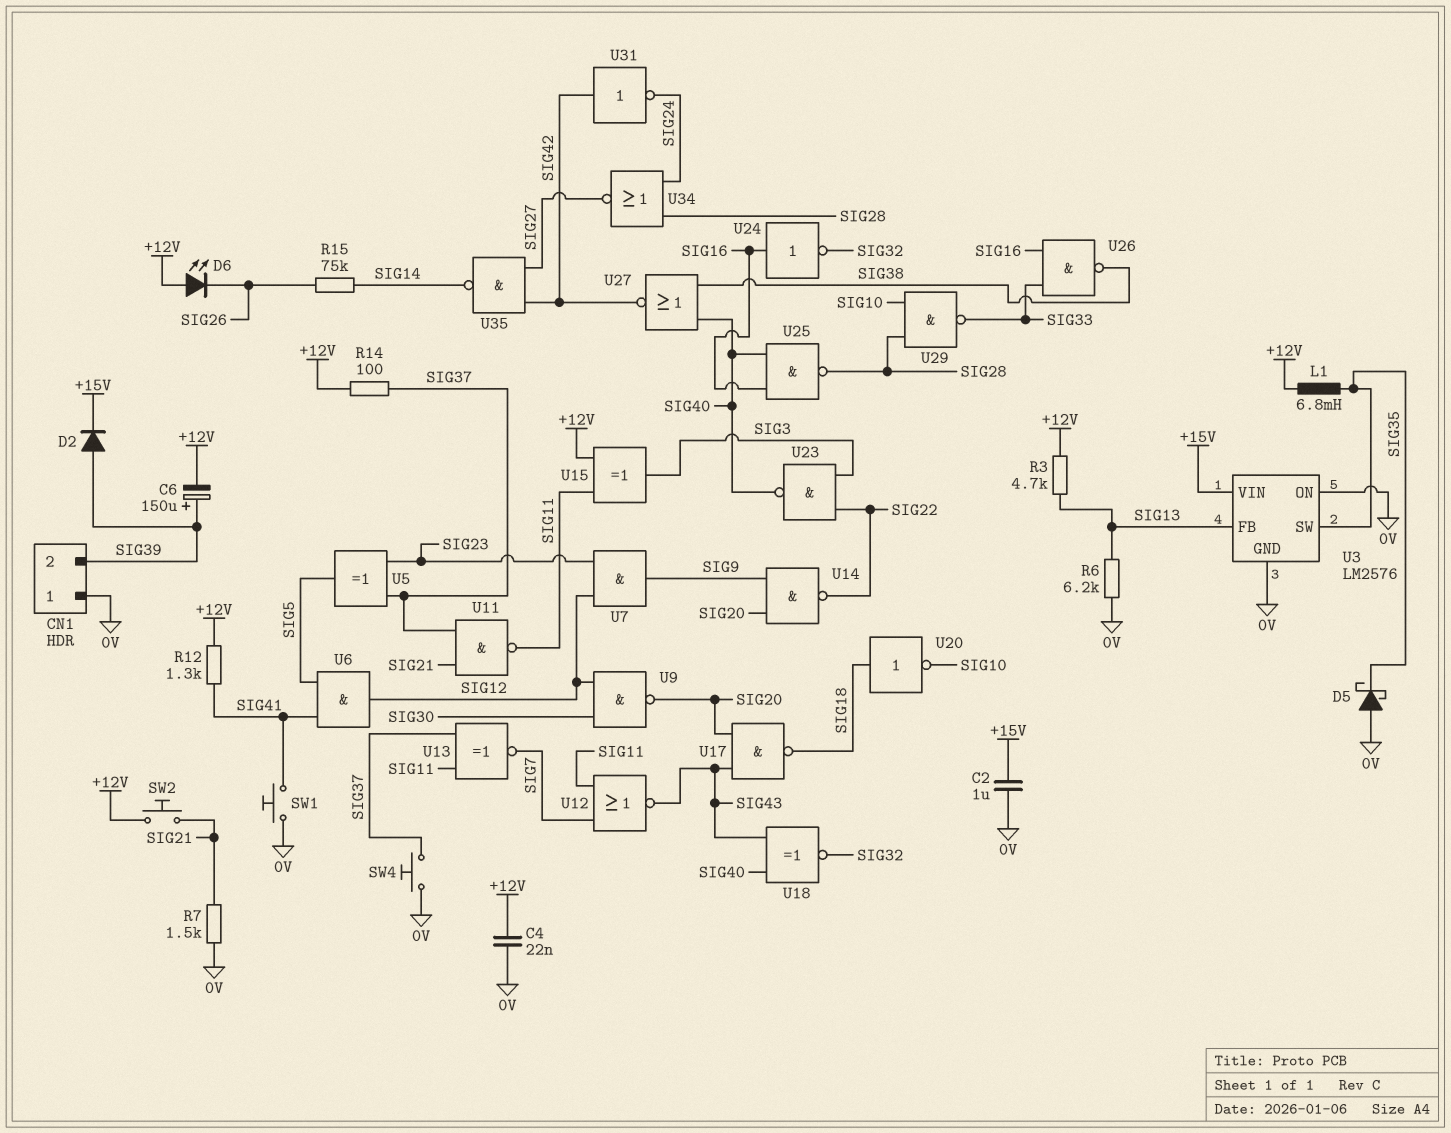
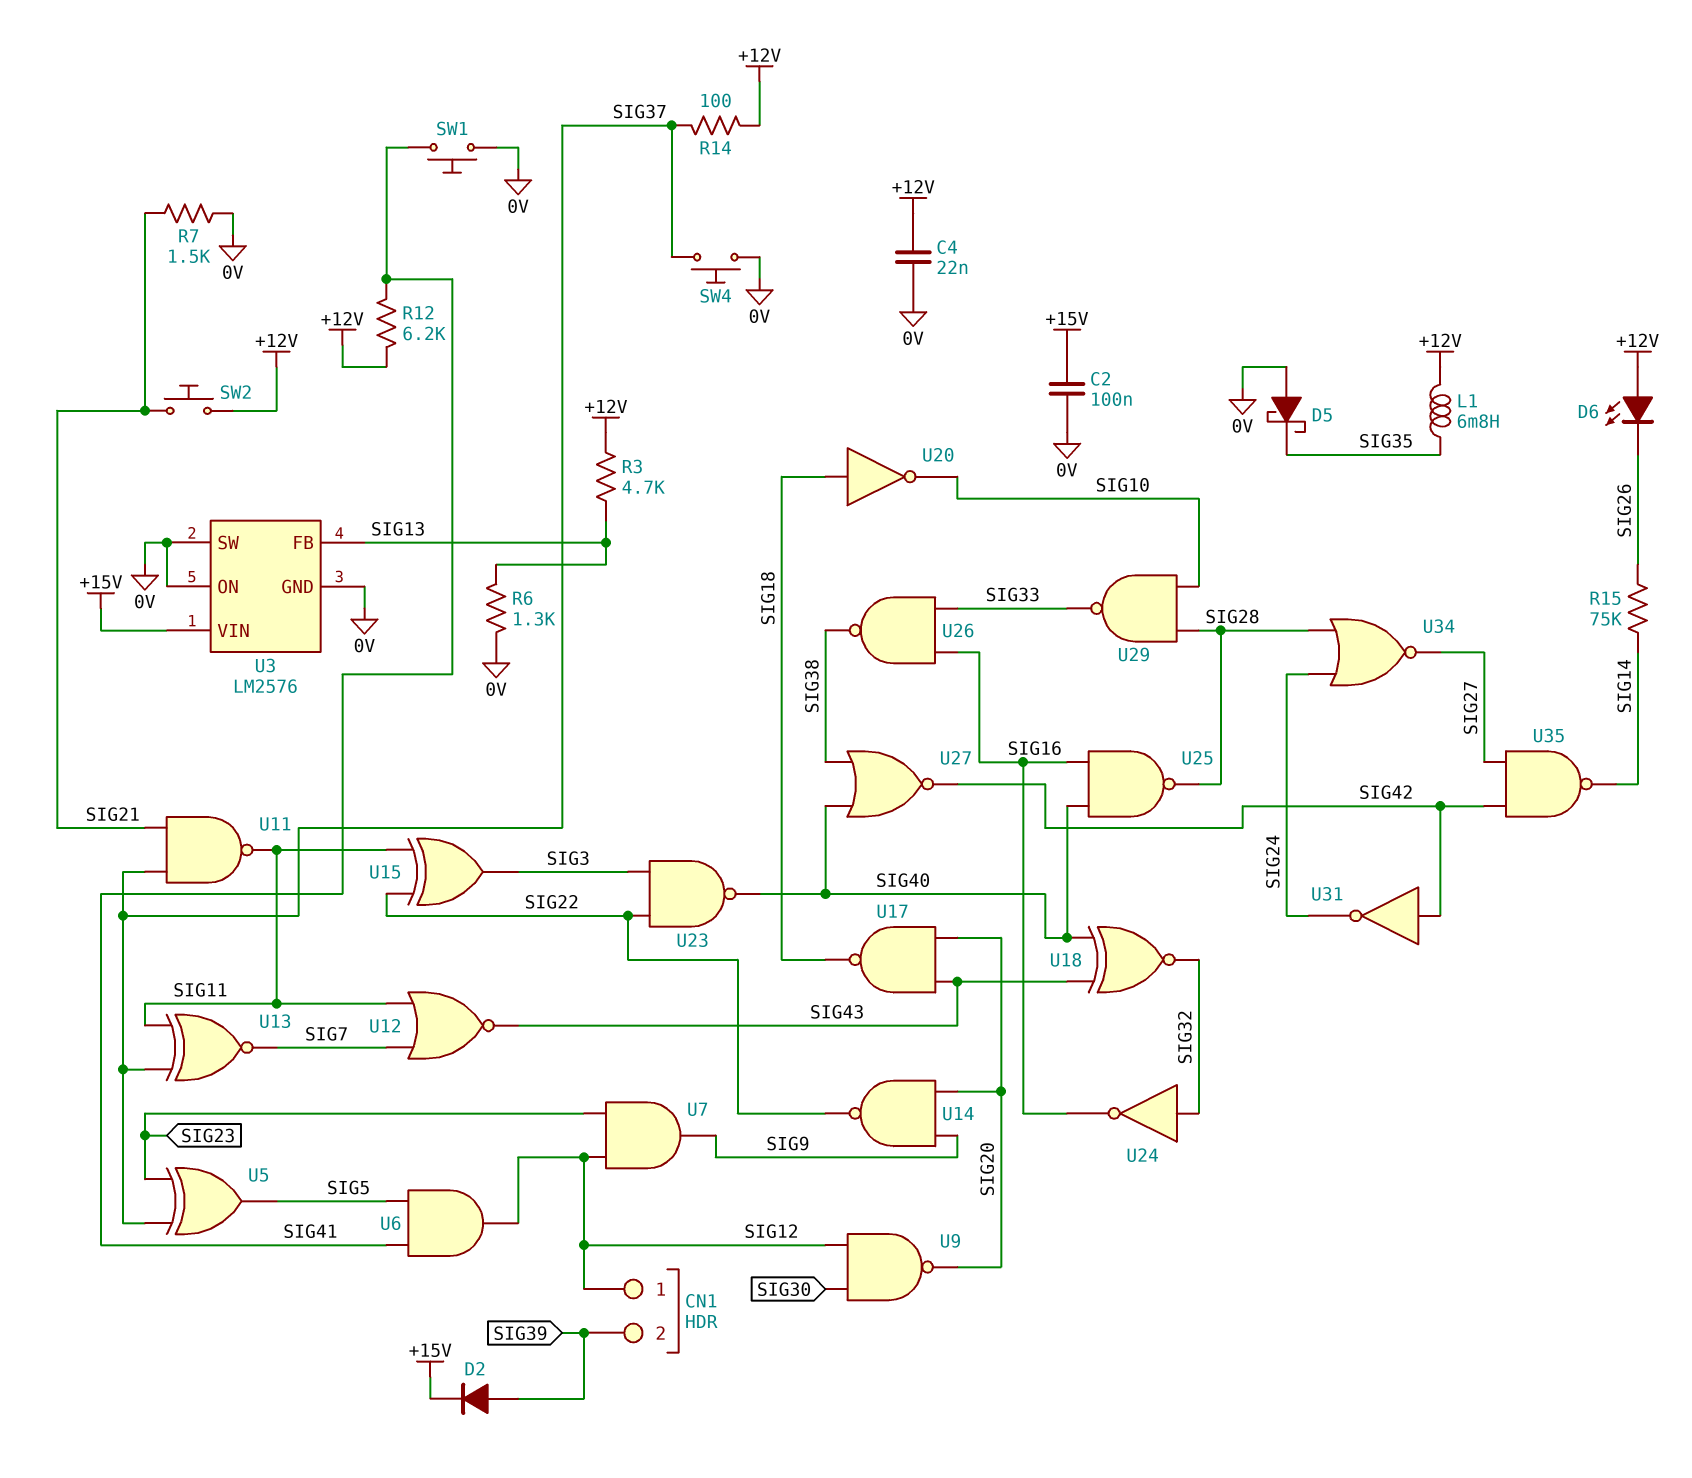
C2: 1uF (+15V, 0V) -> 100nF (+15V, 0V)
C6: 150uF (plus SIG39, minus +12V) -> none
CN1 pin 1: 0V -> SIG12
R6: 6.2k (0V, SIG13) -> 1.3k (0V, SIG13)
R12: 1.3k (+12V, SIG41) -> 6.2k (+12V, SIG41)
U3 pin SW: SIG35 -> 0V
U15: XOR (in +12V, in SIG11, out SIG3) -> XOR (in SIG11, in SIG22, out SIG3)
U24: NOT (in SIG16, out SIG32) -> NOT (in SIG32, out SIG16)

